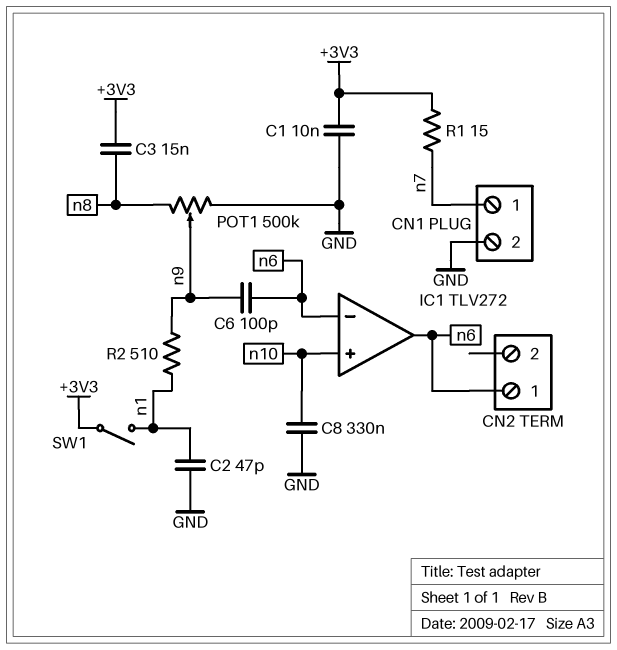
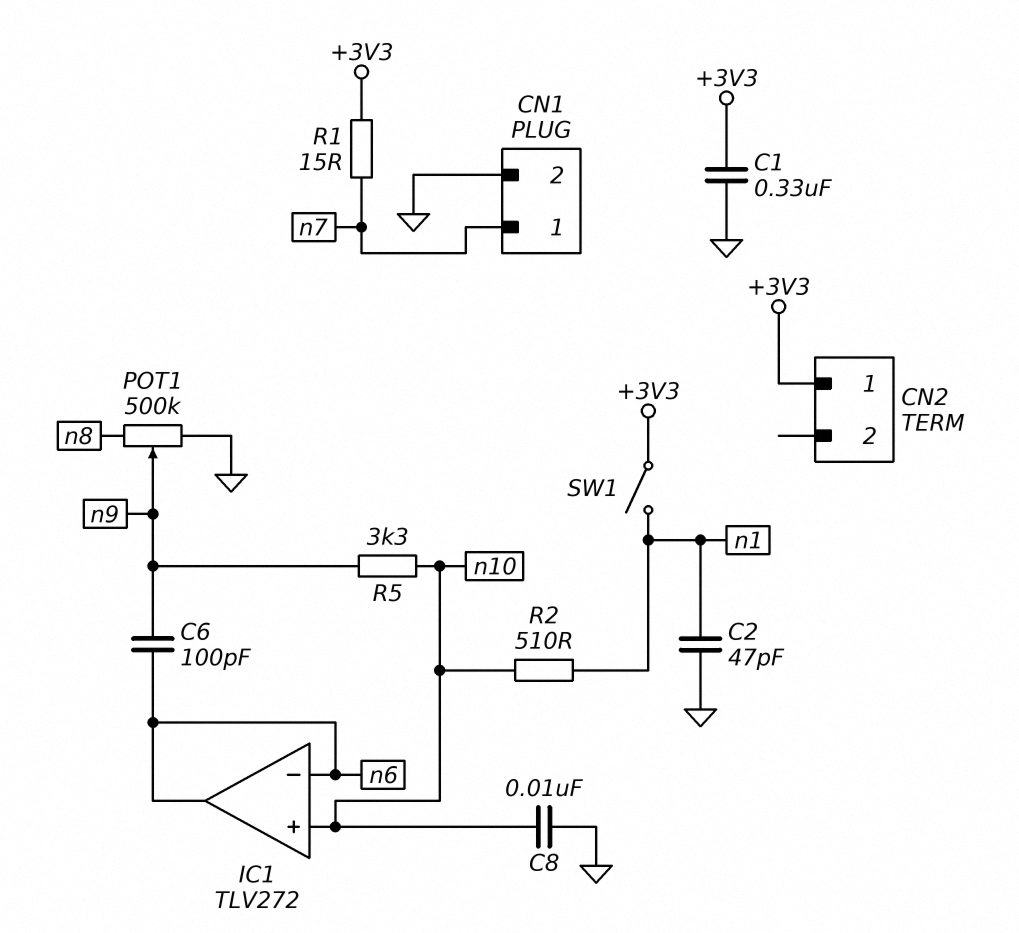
C1: 10nF (+3V3, GND) -> 330nF (+3V3, GND)
C3: 15nF (+3V3, n8) -> none
C8: 330nF (GND, n10) -> 10nF (GND, n10)
CN2 pin 1: n6 -> +3V3
R2: 510 (n1, n9) -> 510 (n1, n10)
R5: none -> 3.3k (n9, n10)

